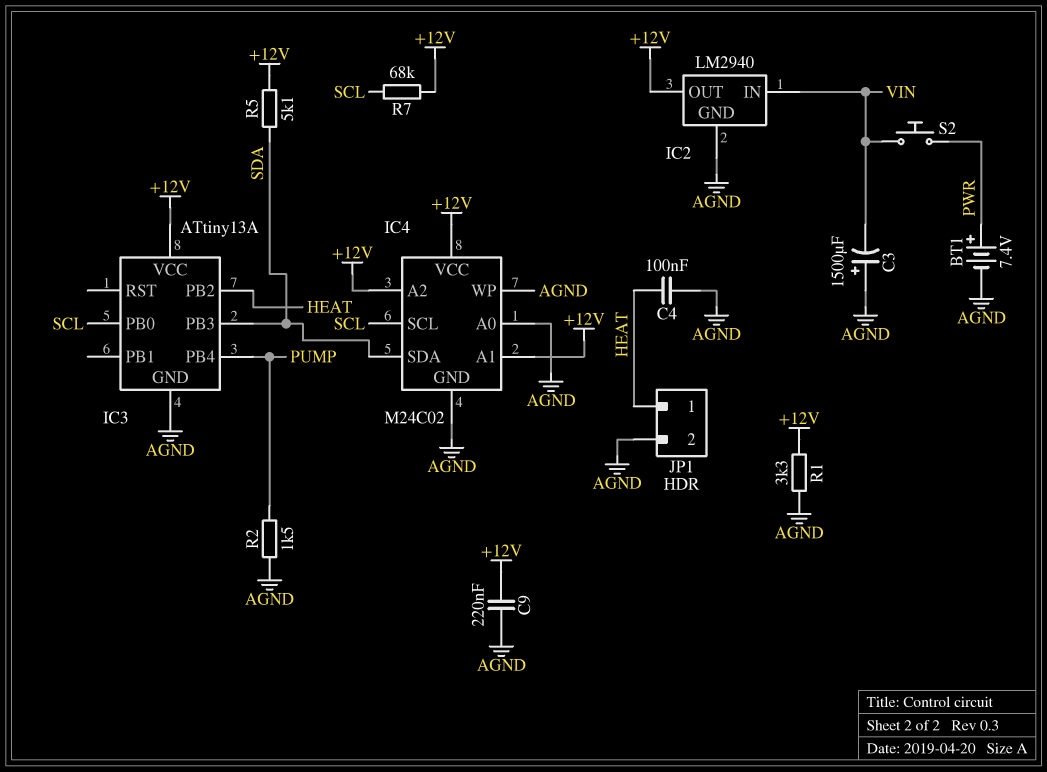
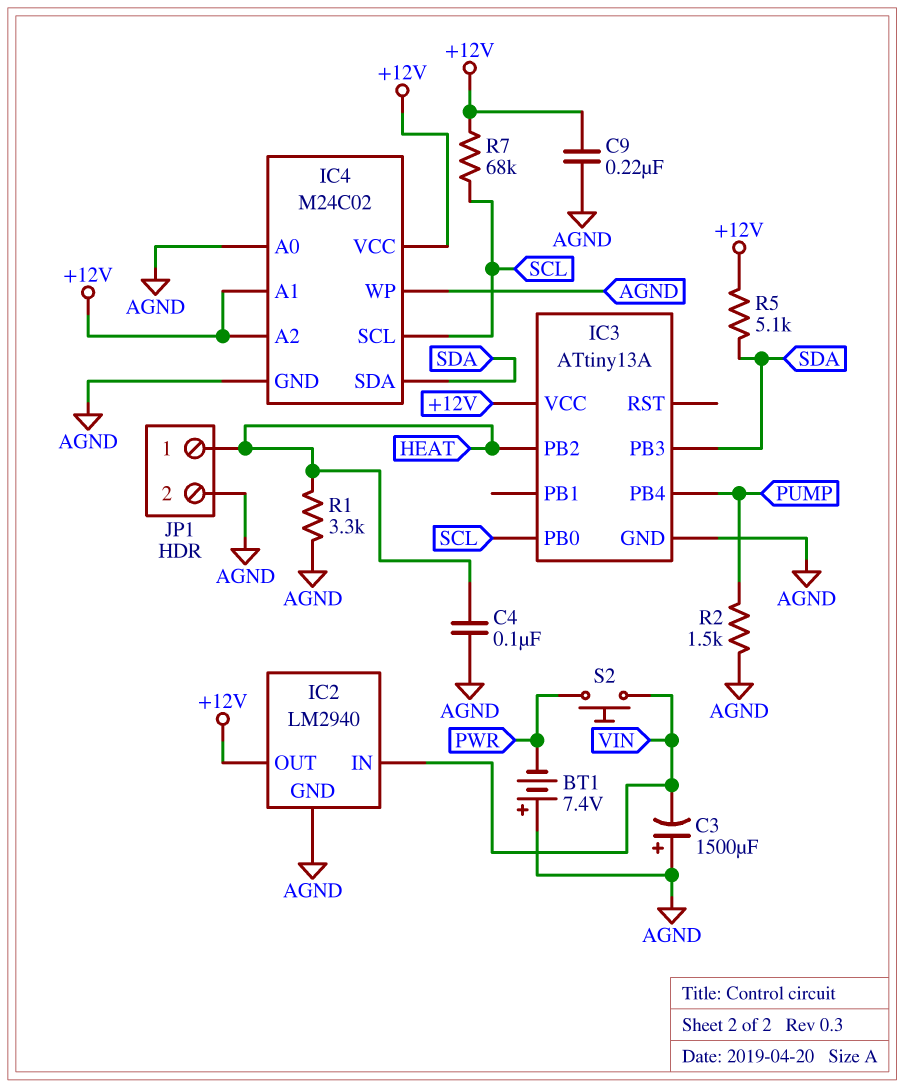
BT1: 7.4V (plus PWR, minus AGND) -> 7.4V (plus AGND, minus PWR)
R1: 3.3k (+12V, AGND) -> 3.3k (AGND, HEAT)

